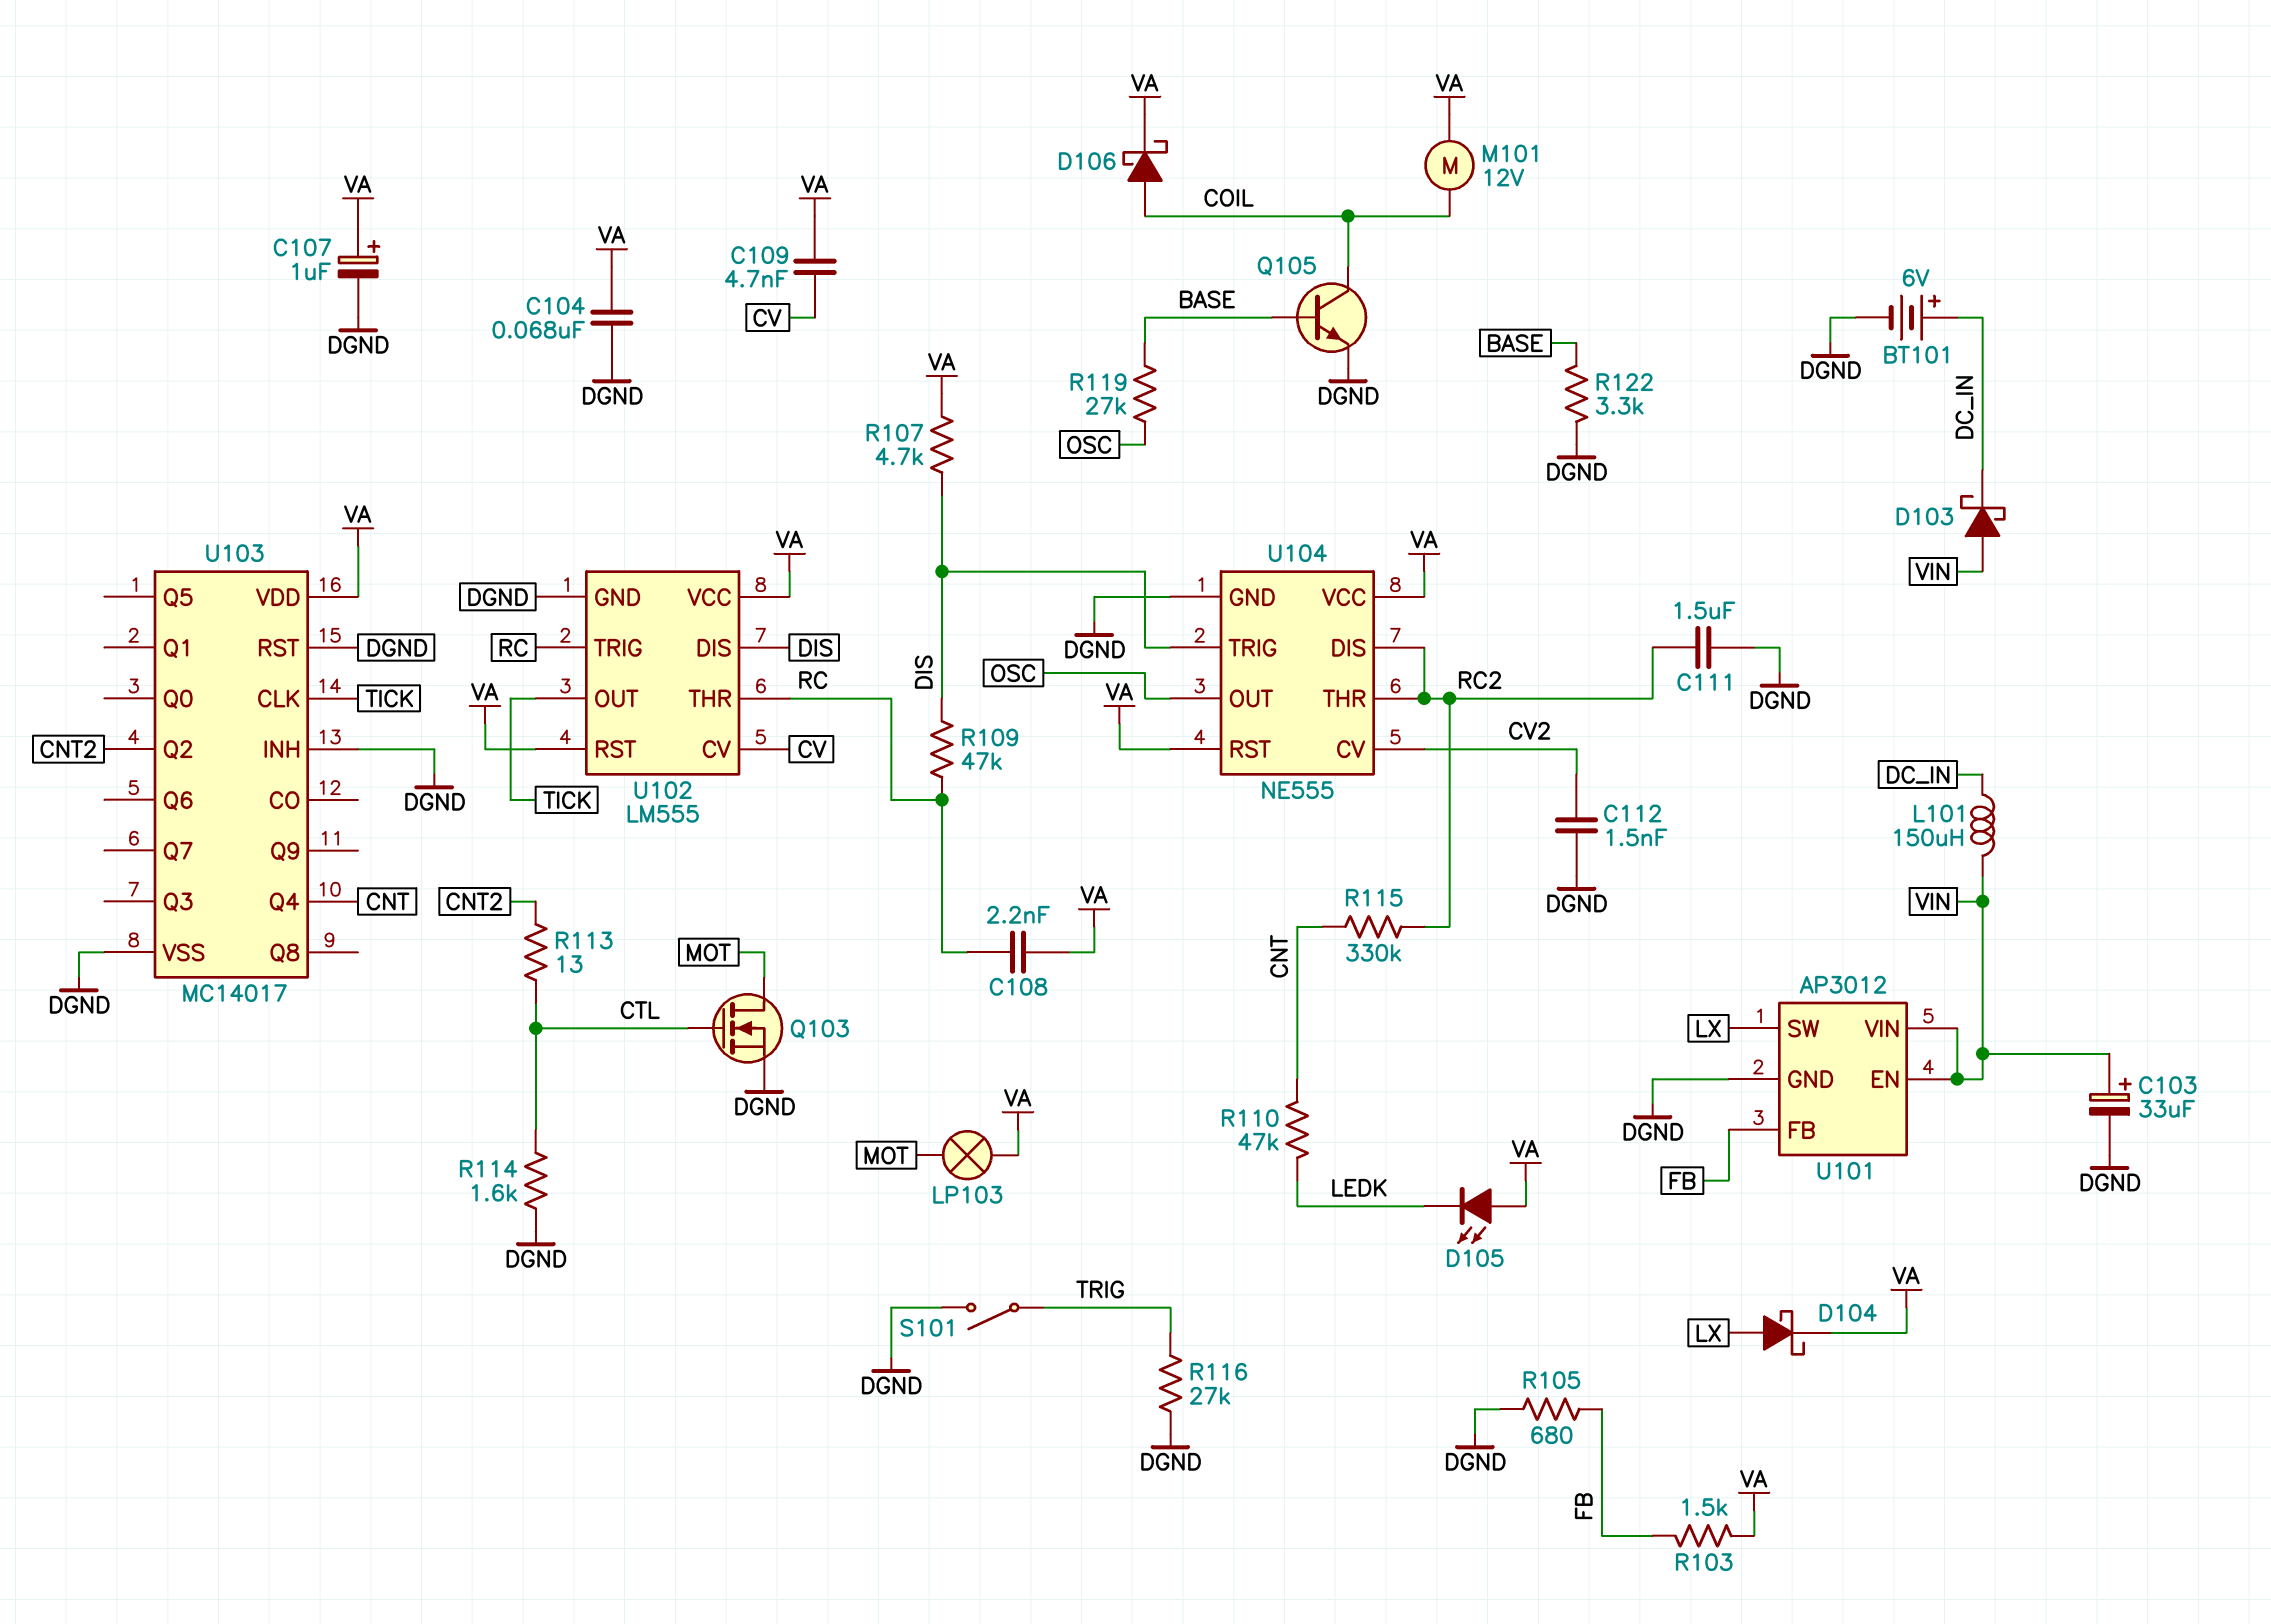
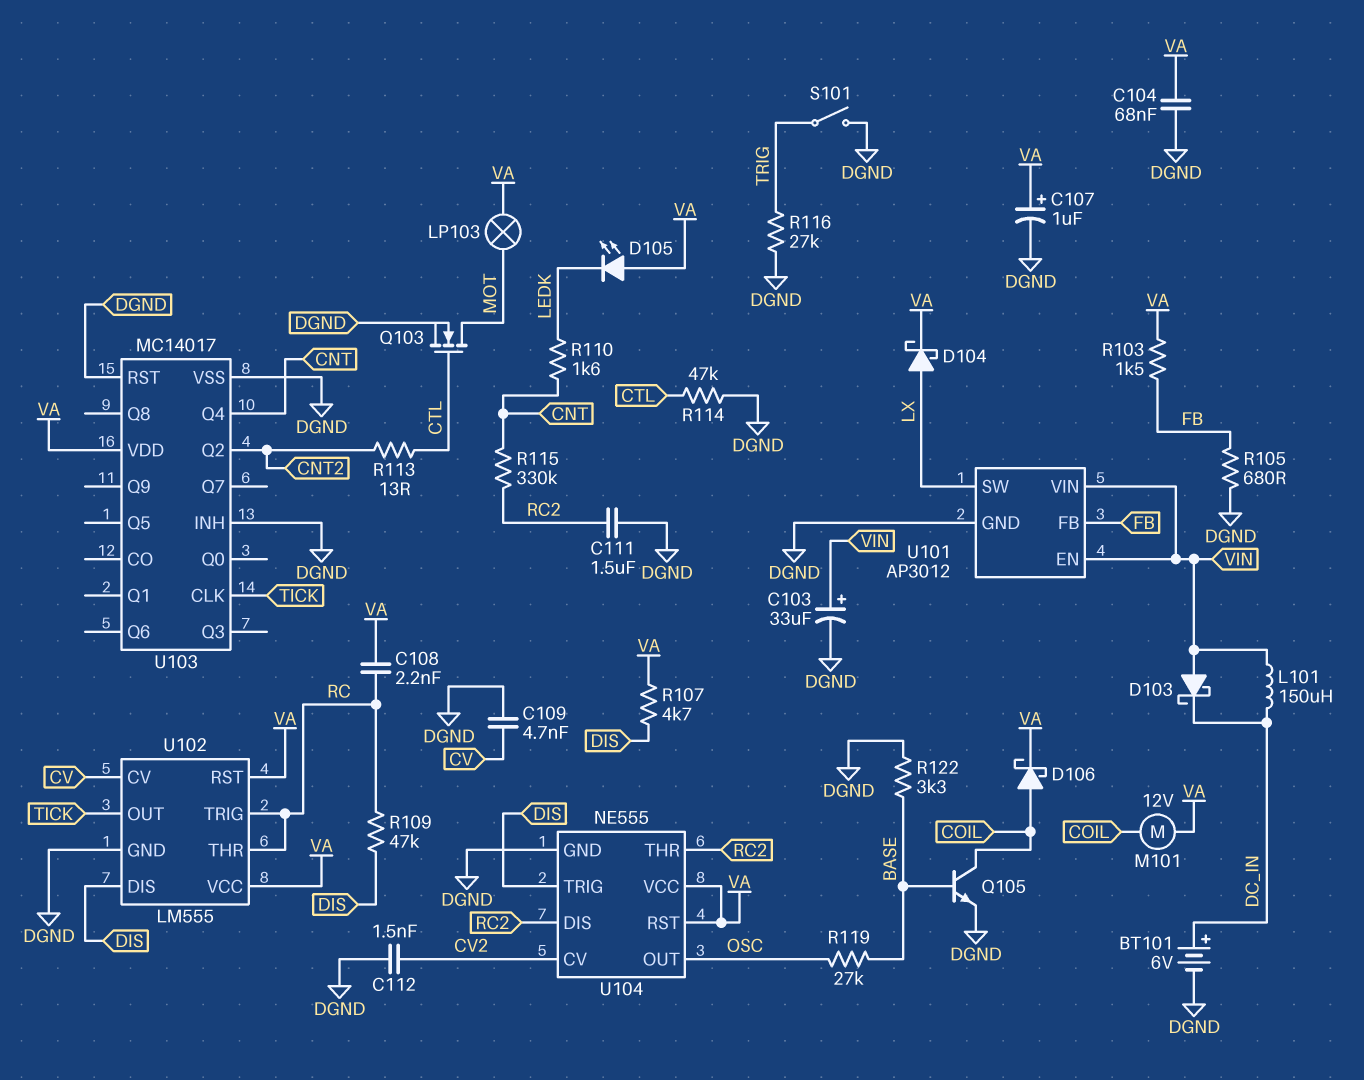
C109: 4.7nF (CV, VA) -> 4.7nF (CV, DGND)
R110: 47k (CNT, LEDK) -> 1.6k (CNT, LEDK)
R114: 1.6k (CTL, DGND) -> 47k (CTL, DGND)

